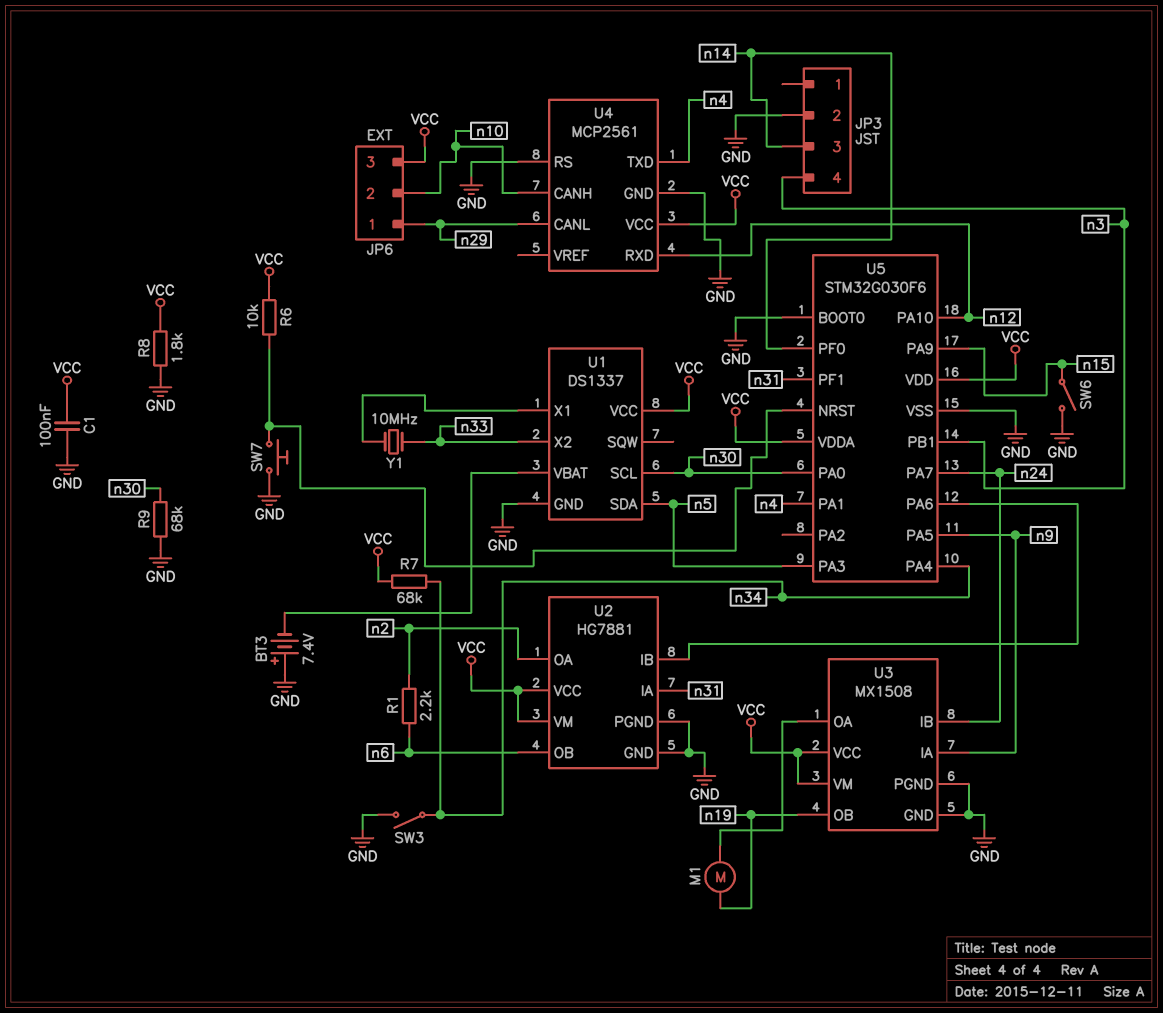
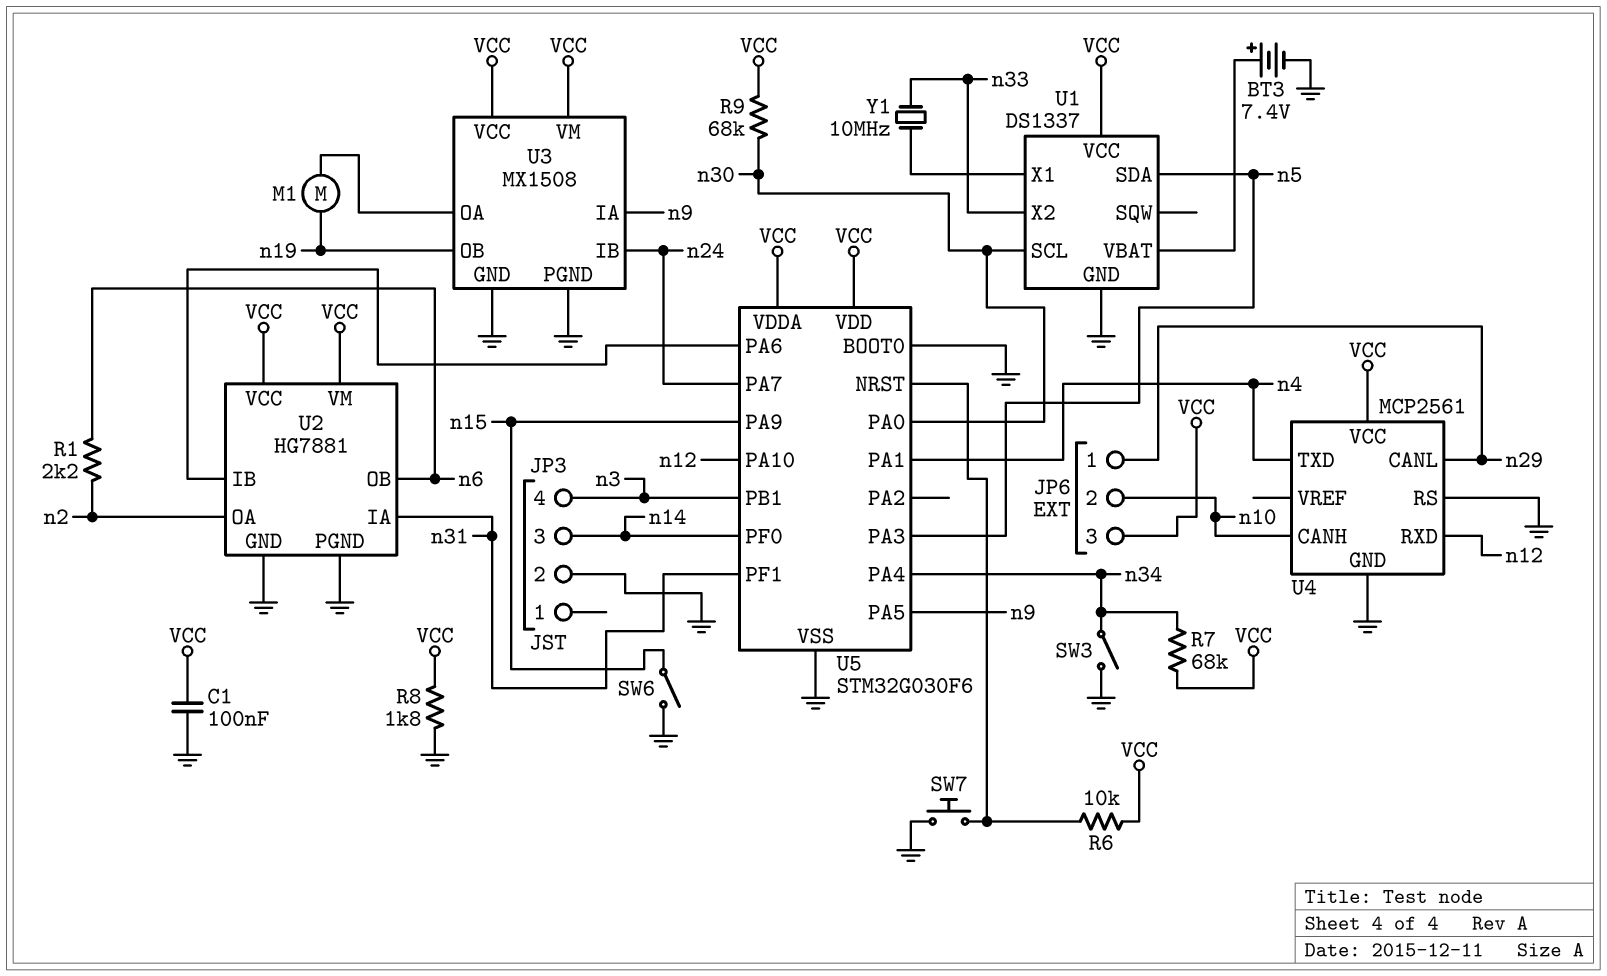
BT3: 7.4V (plus GND, minus U1/VBAT) -> 7.4V (plus U1/VBAT, minus GND)
R9: 68k (GND, n30) -> 68k (VCC, n30)

